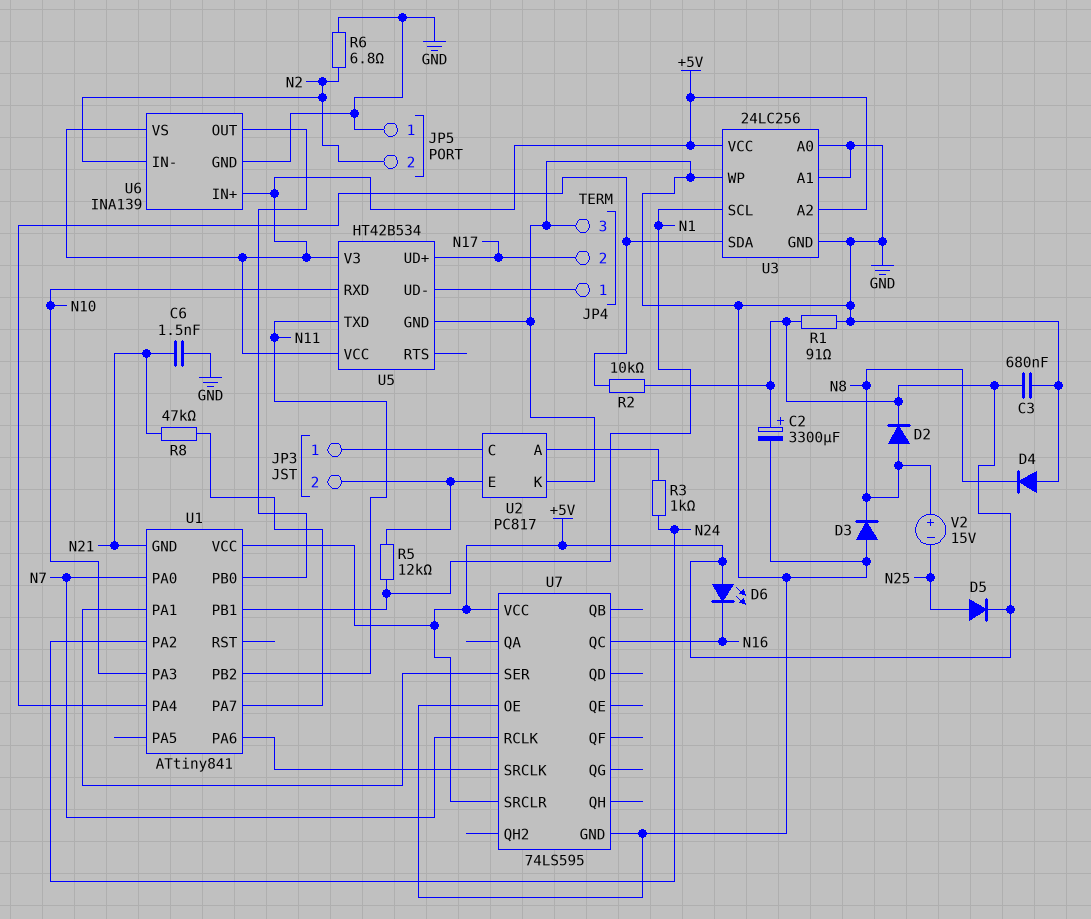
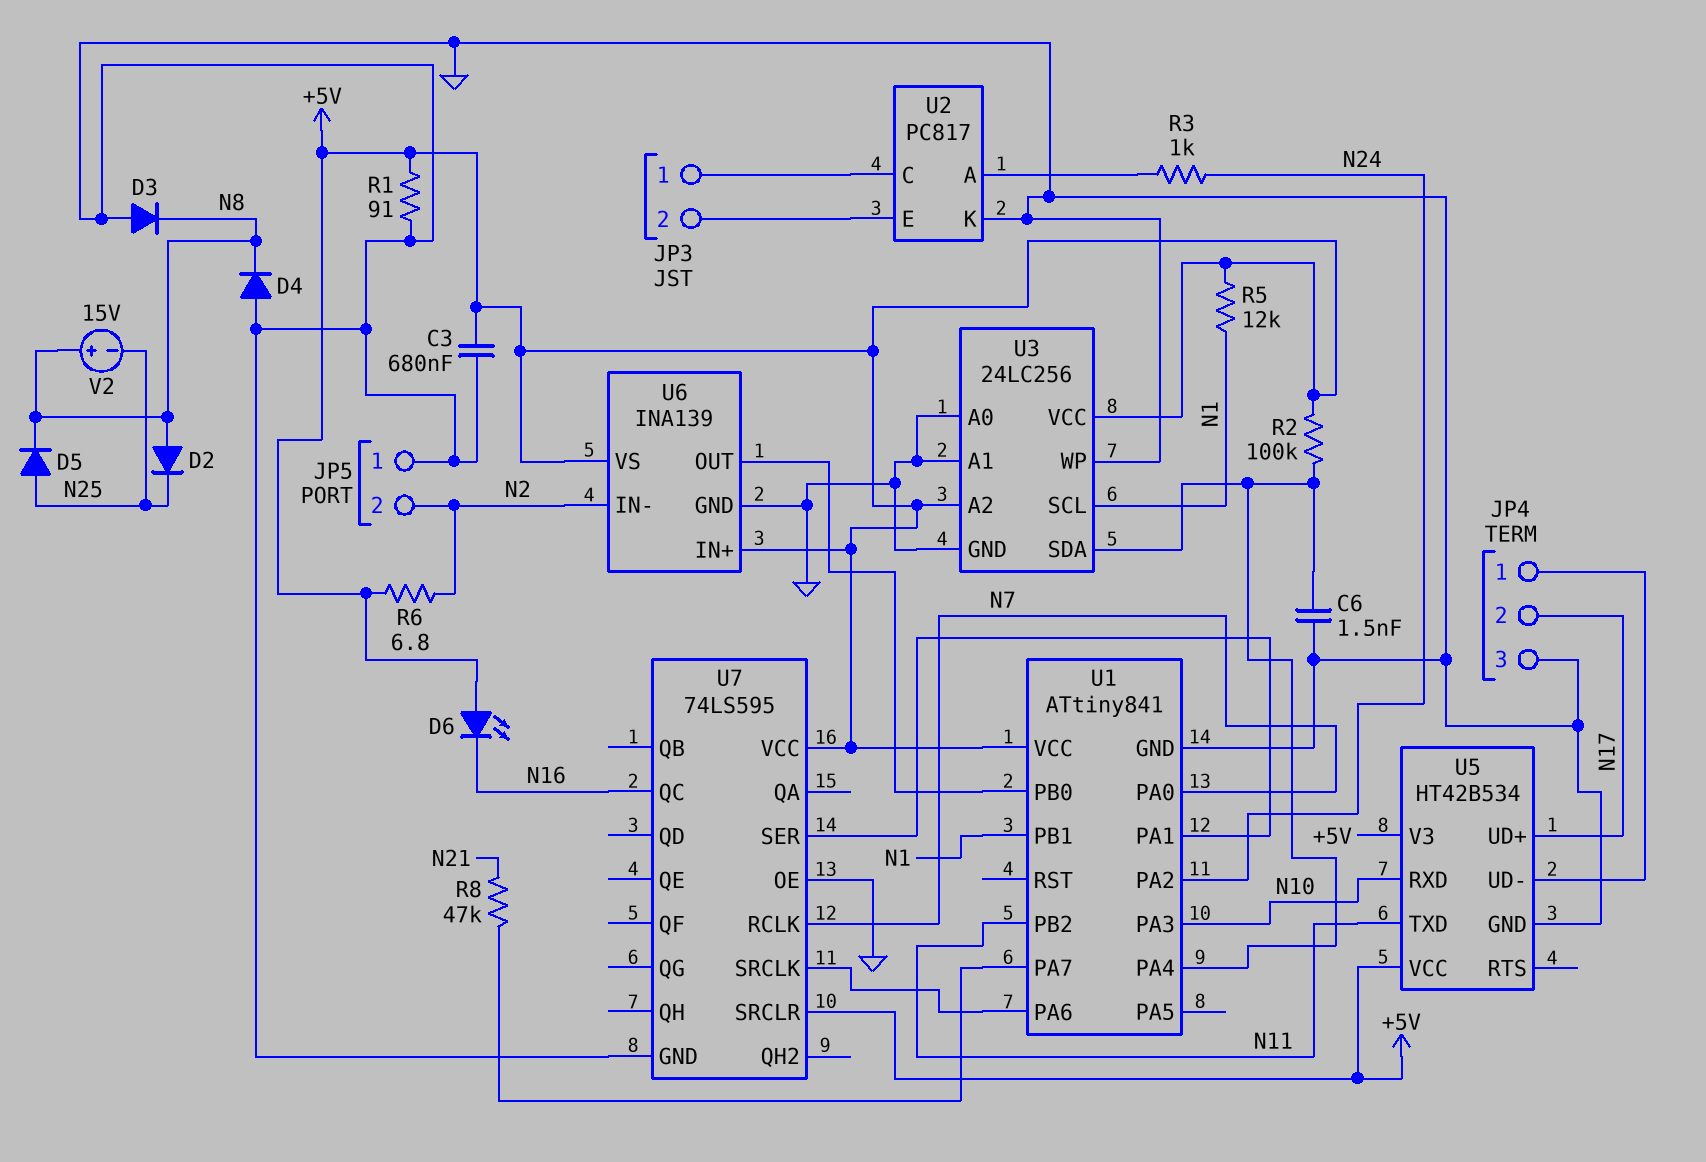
C2: 3300uF (plus +5V, minus GND) -> none
C6: 1.5nF (GND, N21) -> 1.5nF (GND, U1/PA4)
D2: diode (A N8, K +5V) -> diode (A N8, K N25)
D5: diode (A N25, K +5V) -> diode (A N25, K N8)
R2: 10k (+5V, U1/PA4) -> 100k (+5V, U1/PA4)
R5: 12k (JP3/2, N1) -> 12k (+5V, N1)
R6: 6.8 (GND, N2) -> 6.8 (+5V, N2)
U1 pin GND: N21 -> GND

